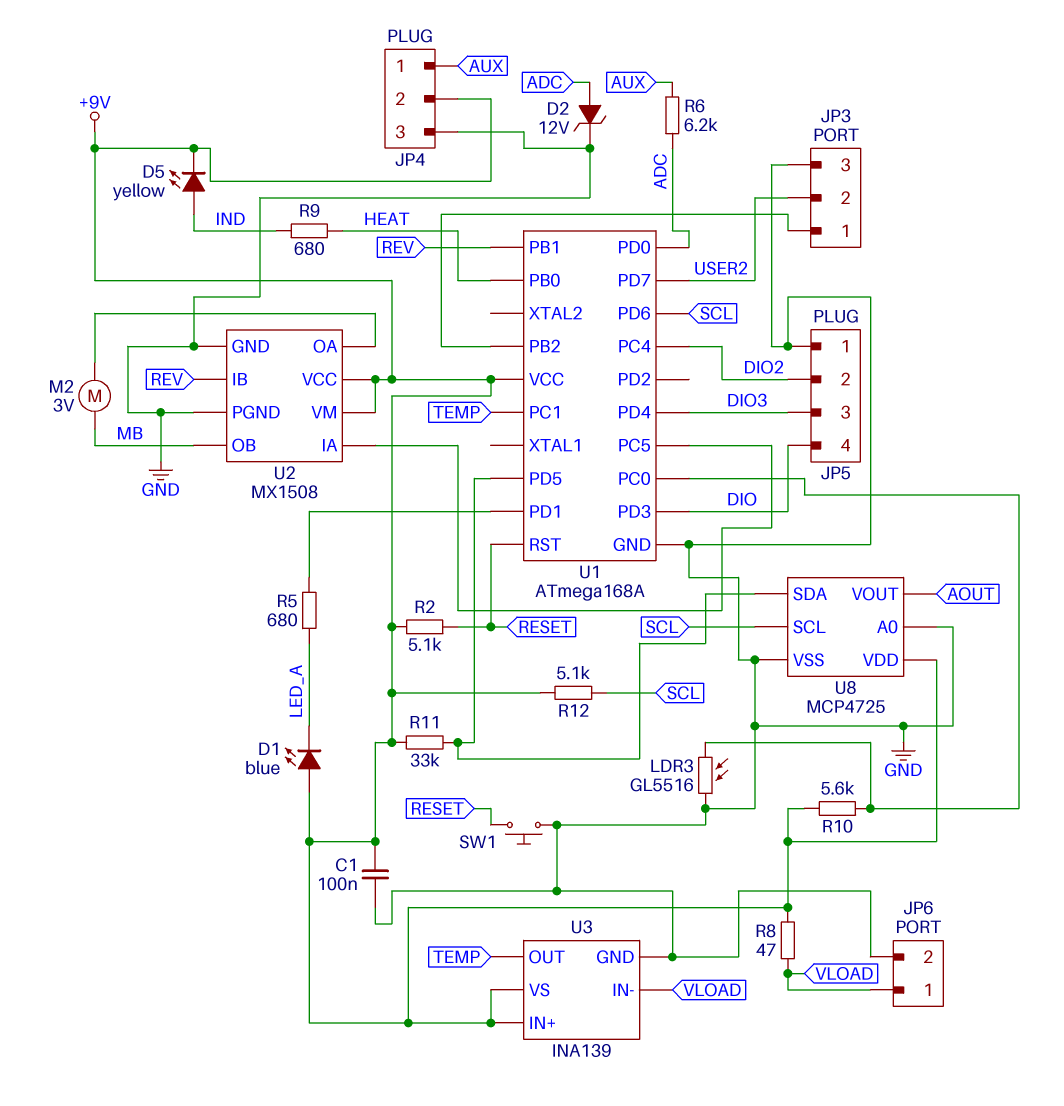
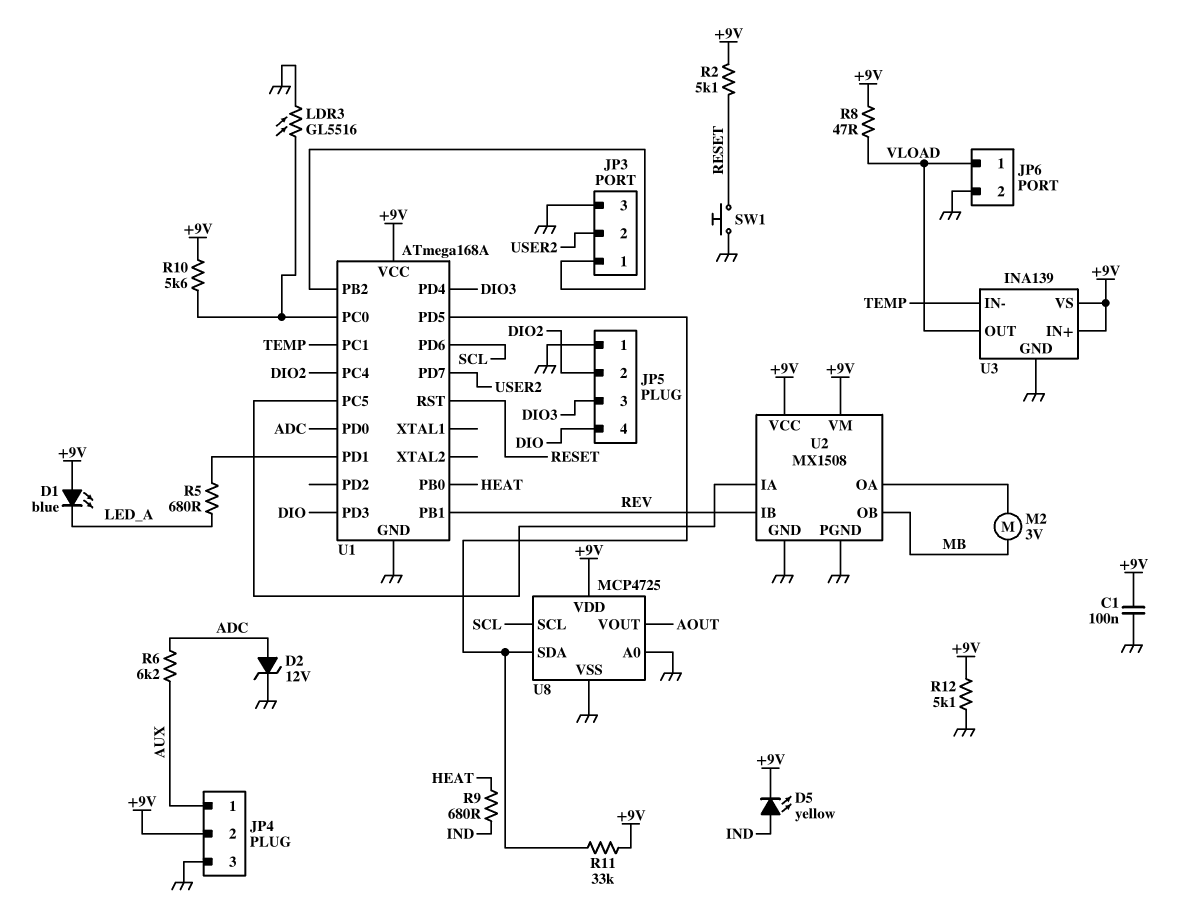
R12: 5.1k (+9V, SCL) -> 5.1k (+9V, GND)
U3 pin IN-: VLOAD -> TEMP
U3 pin OUT: TEMP -> VLOAD

